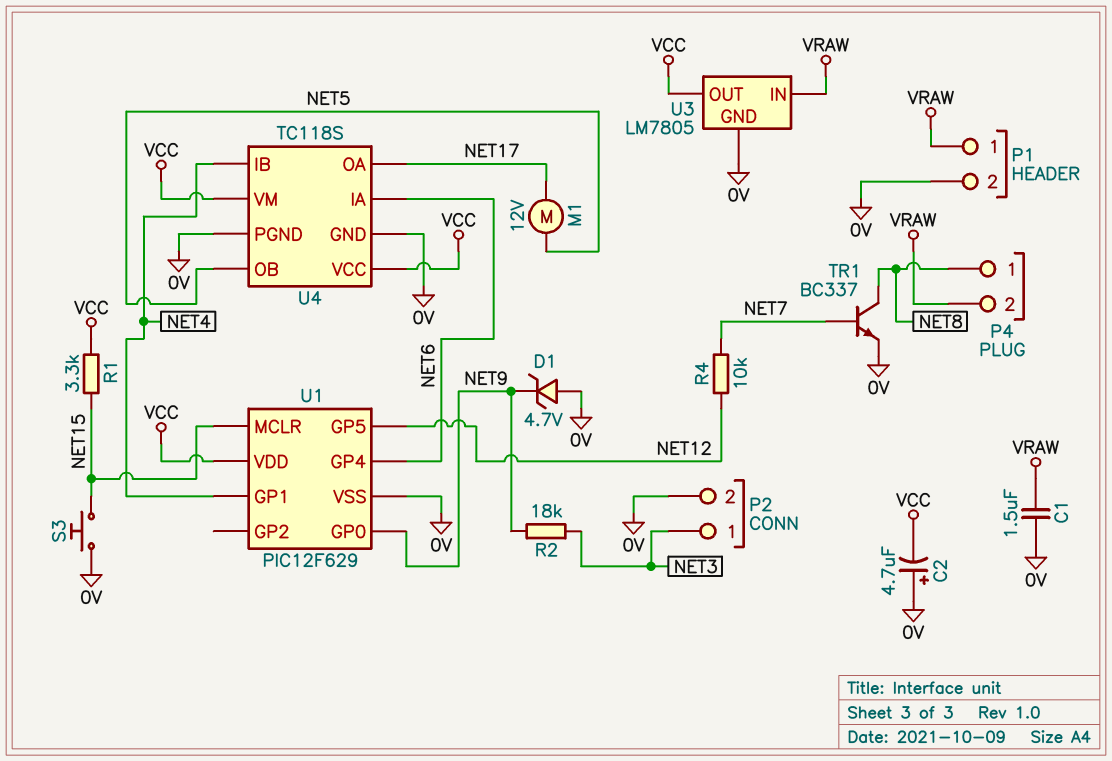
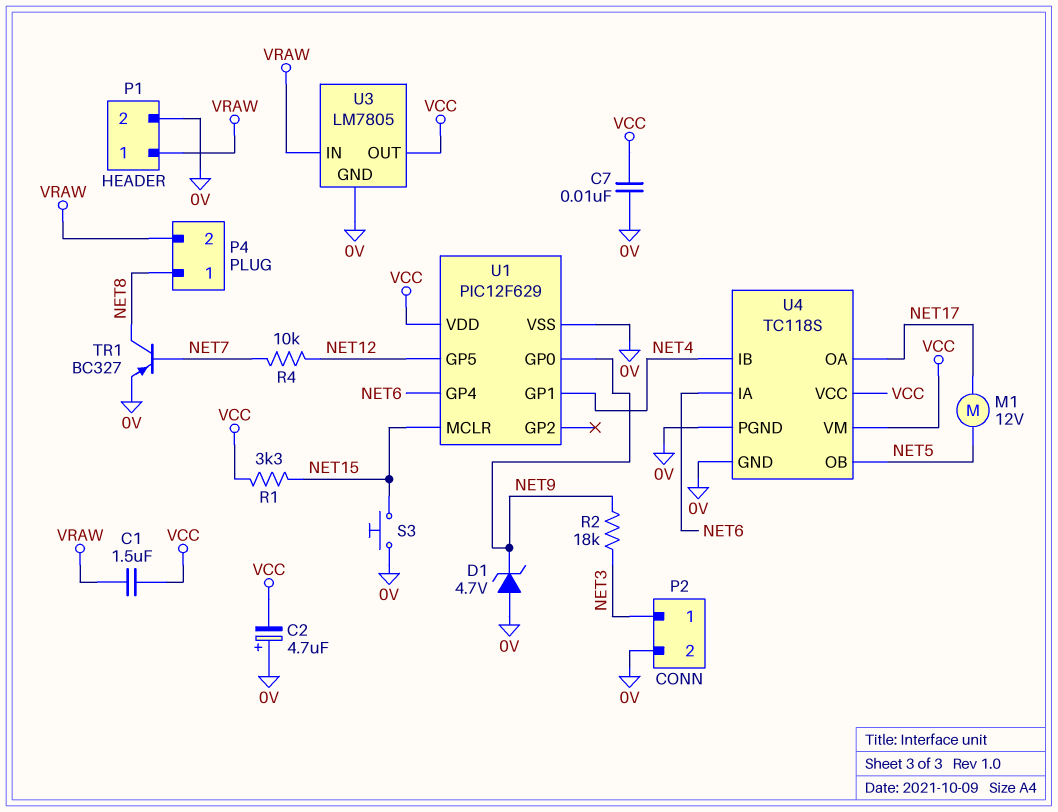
C1: 1.5uF (0V, VRAW) -> 1.5uF (VCC, VRAW)
C7: none -> 10nF (0V, VCC)
TR1: NPN BC337 (B NET7, C NET8, E 0V) -> PNP BC327 (B NET7, C NET8, E 0V)

